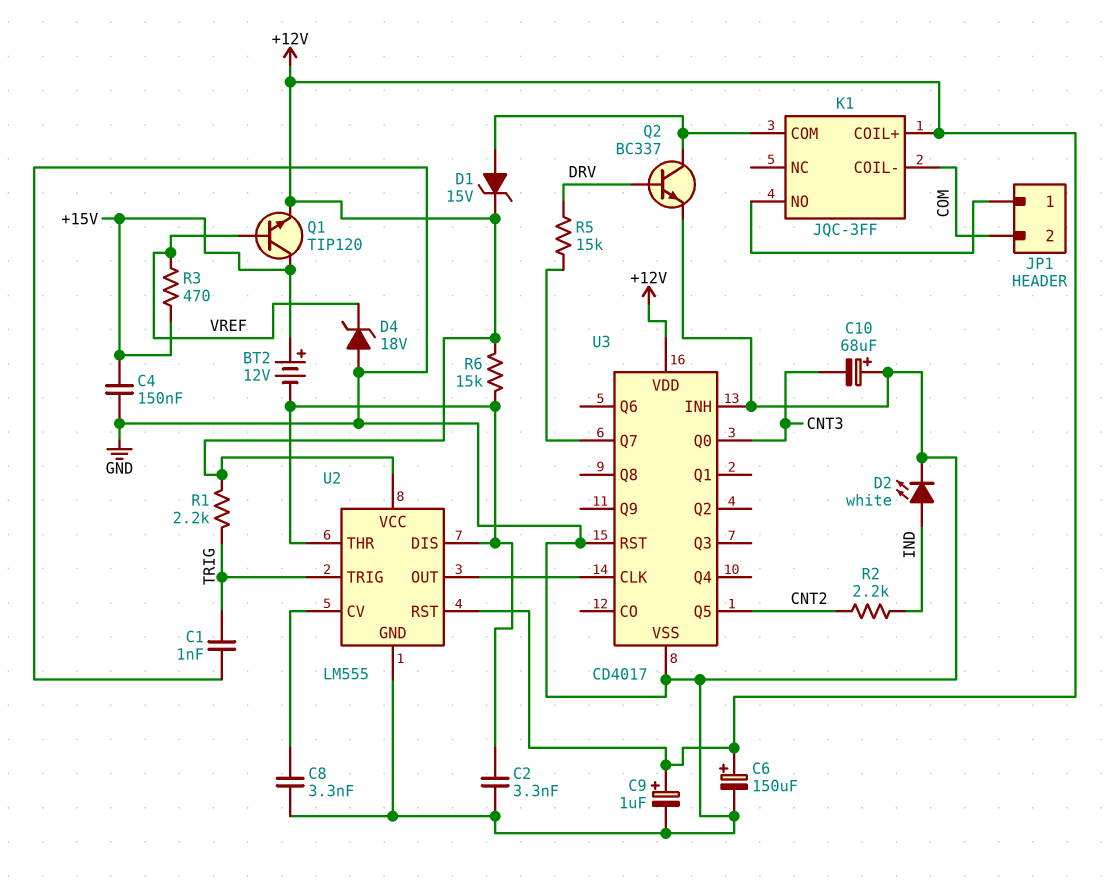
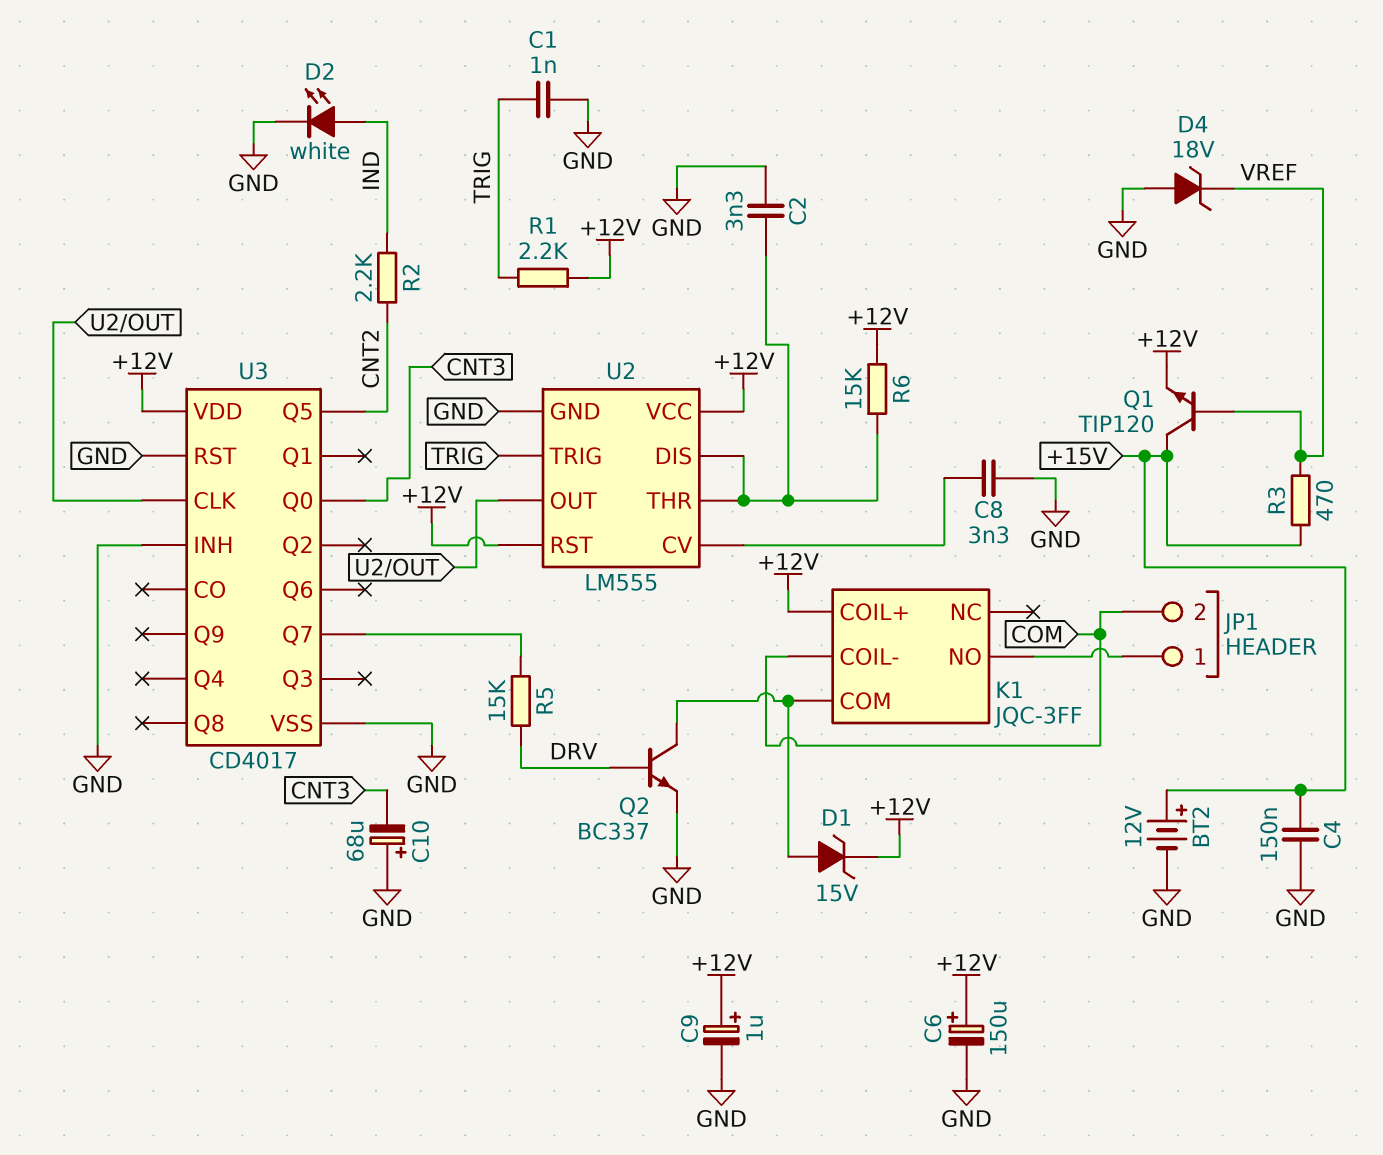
BT2: 12V (plus +15V, minus U2/DIS) -> 12V (plus +15V, minus GND)

